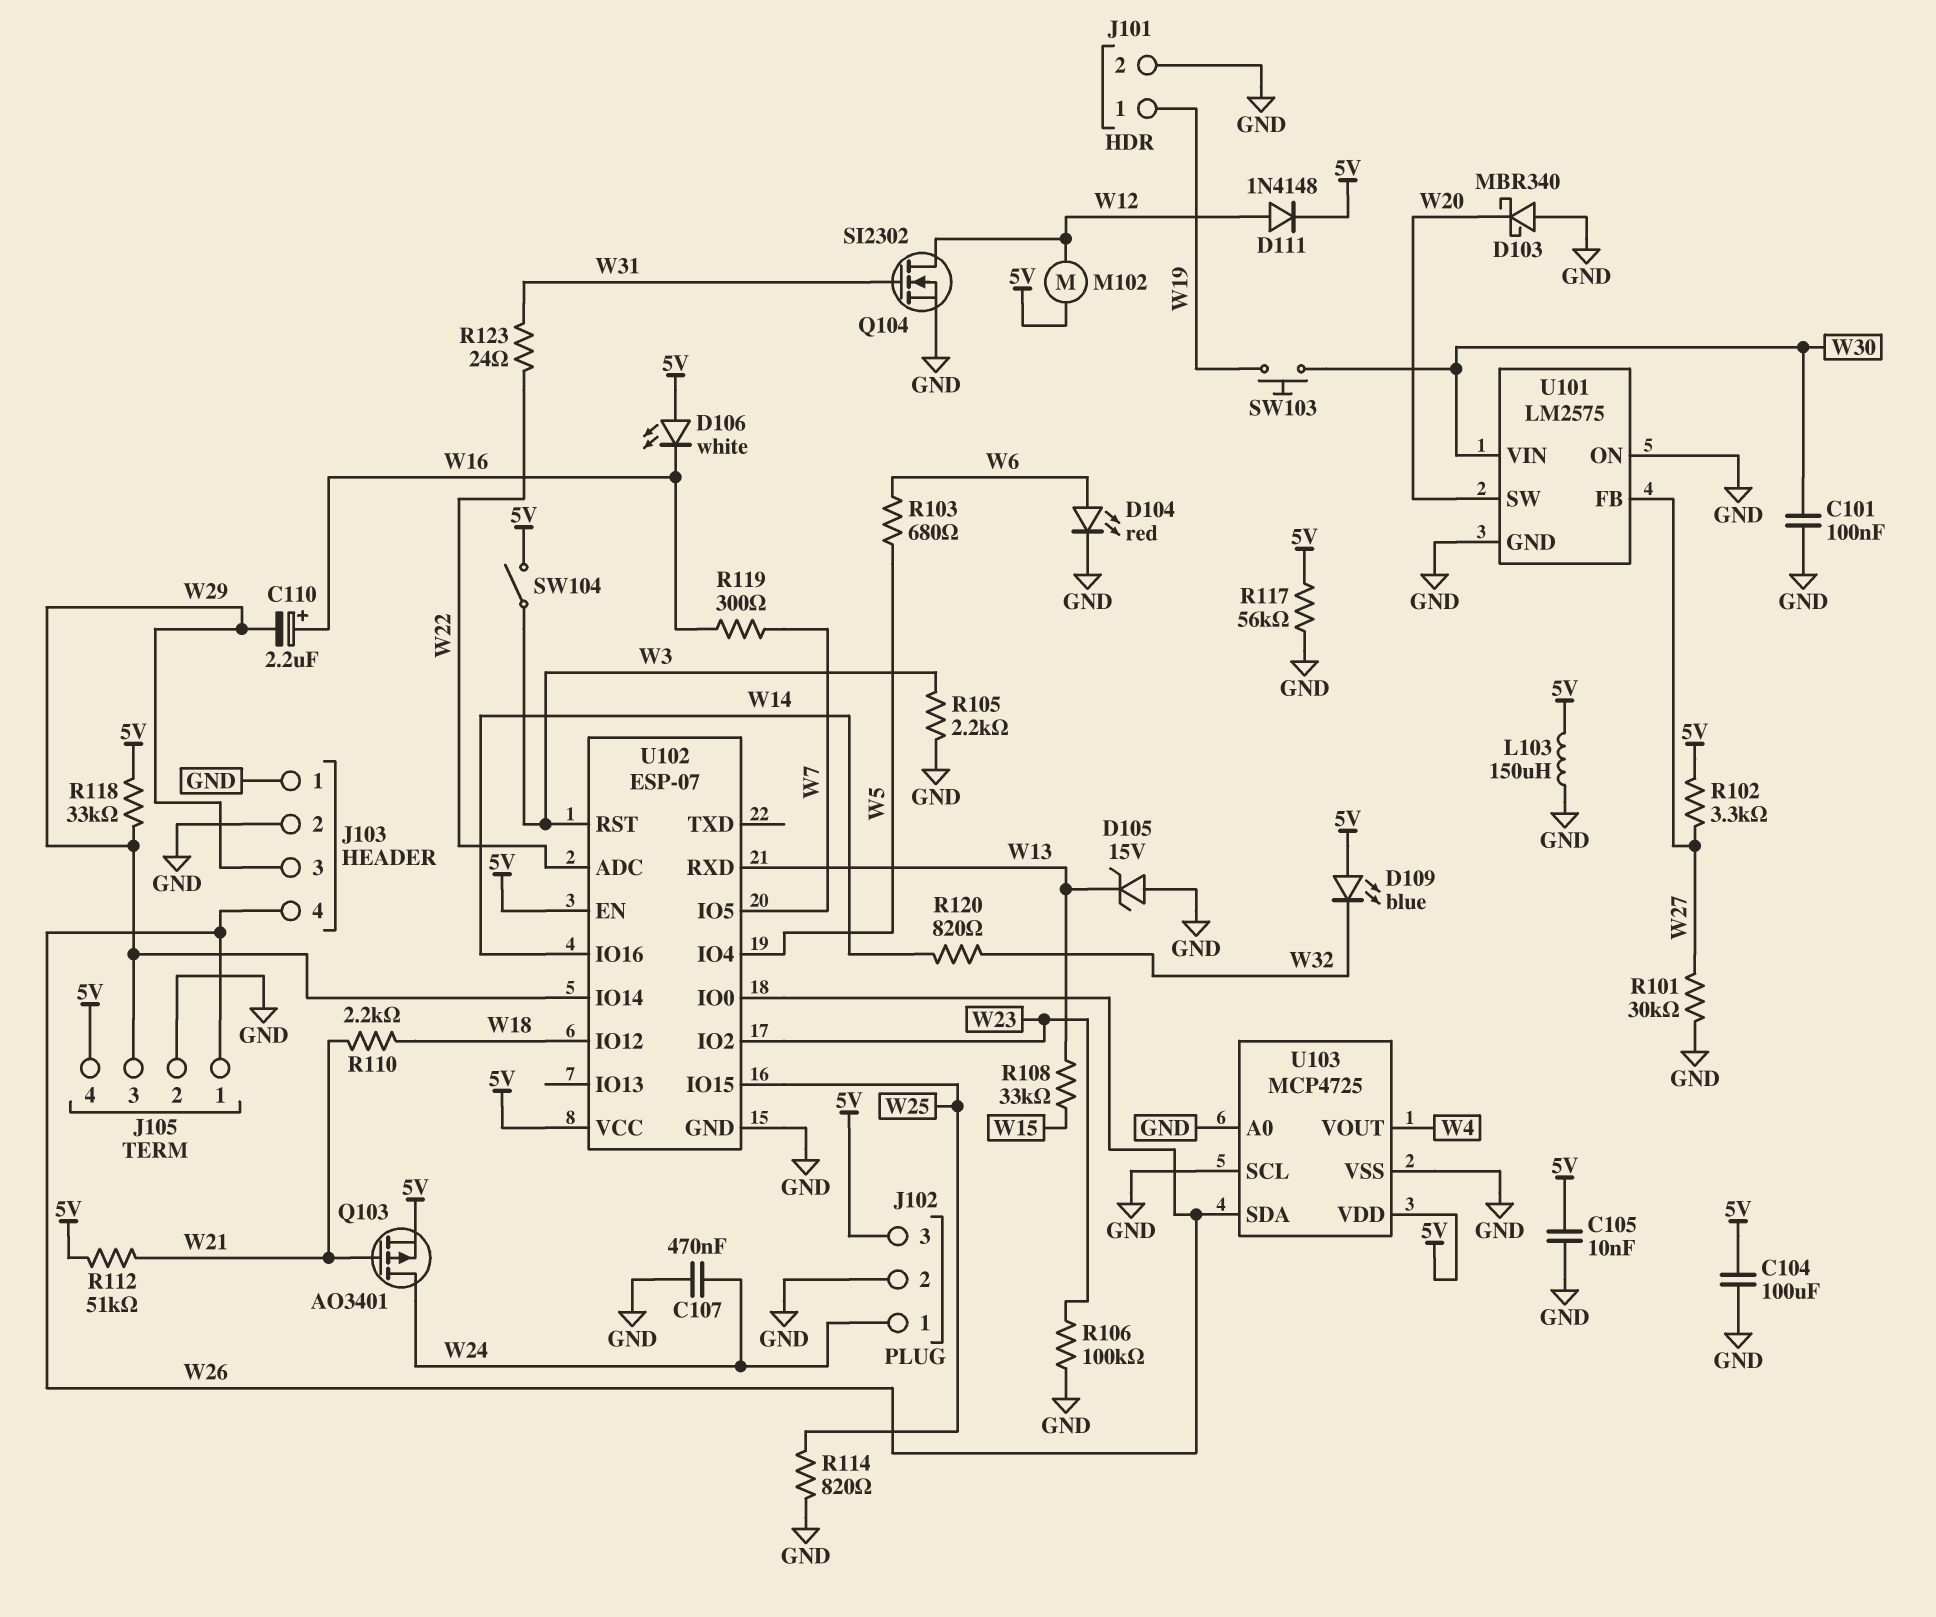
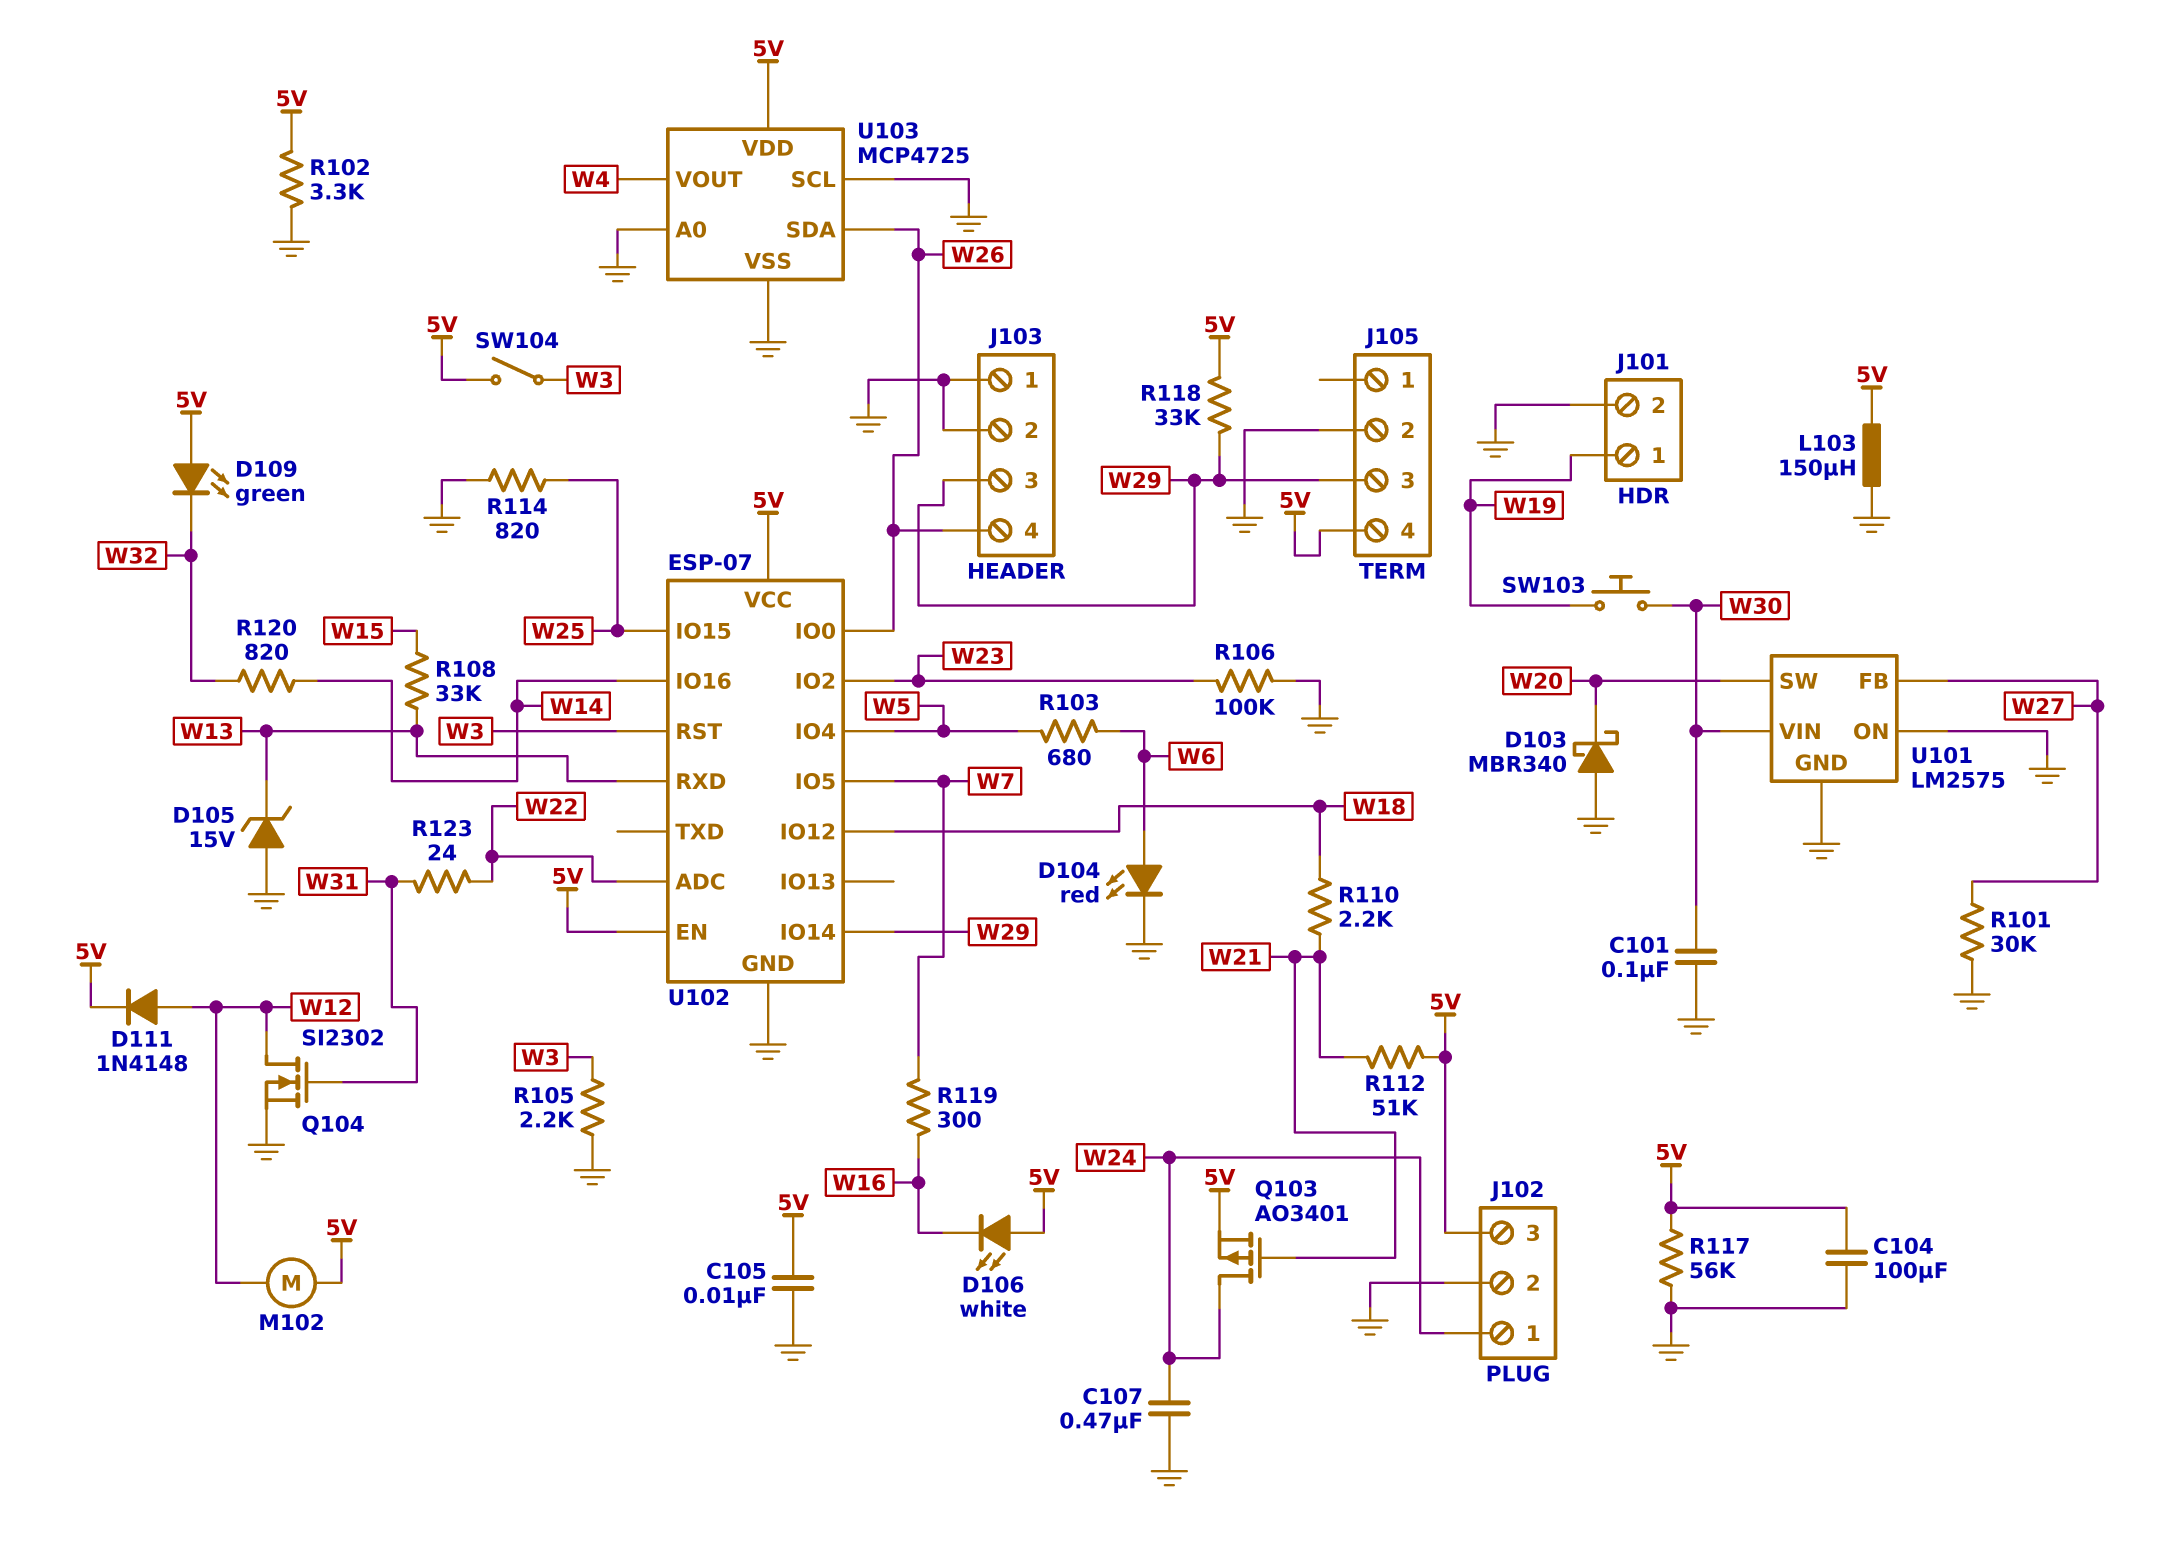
C110: 2.2uF (plus W16, minus W29) -> none
D109: LED blue (A 5V, K W32) -> LED green (A 5V, K W32)
J105 pin 1: W26 -> none
R102: 3.3k (5V, W27) -> 3.3k (5V, GND)

